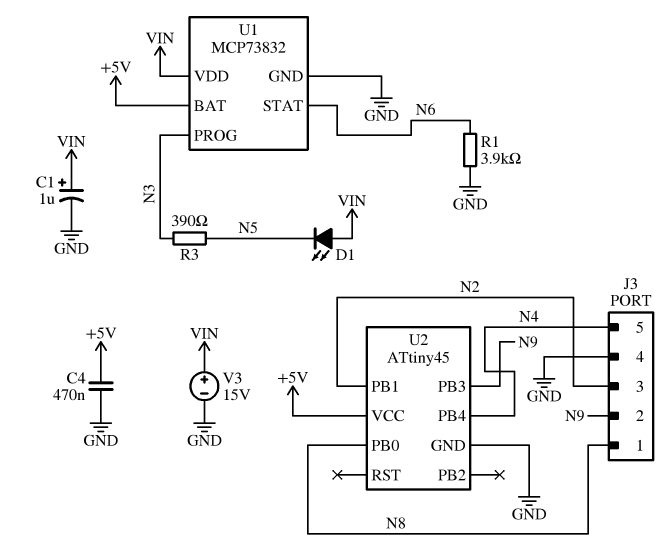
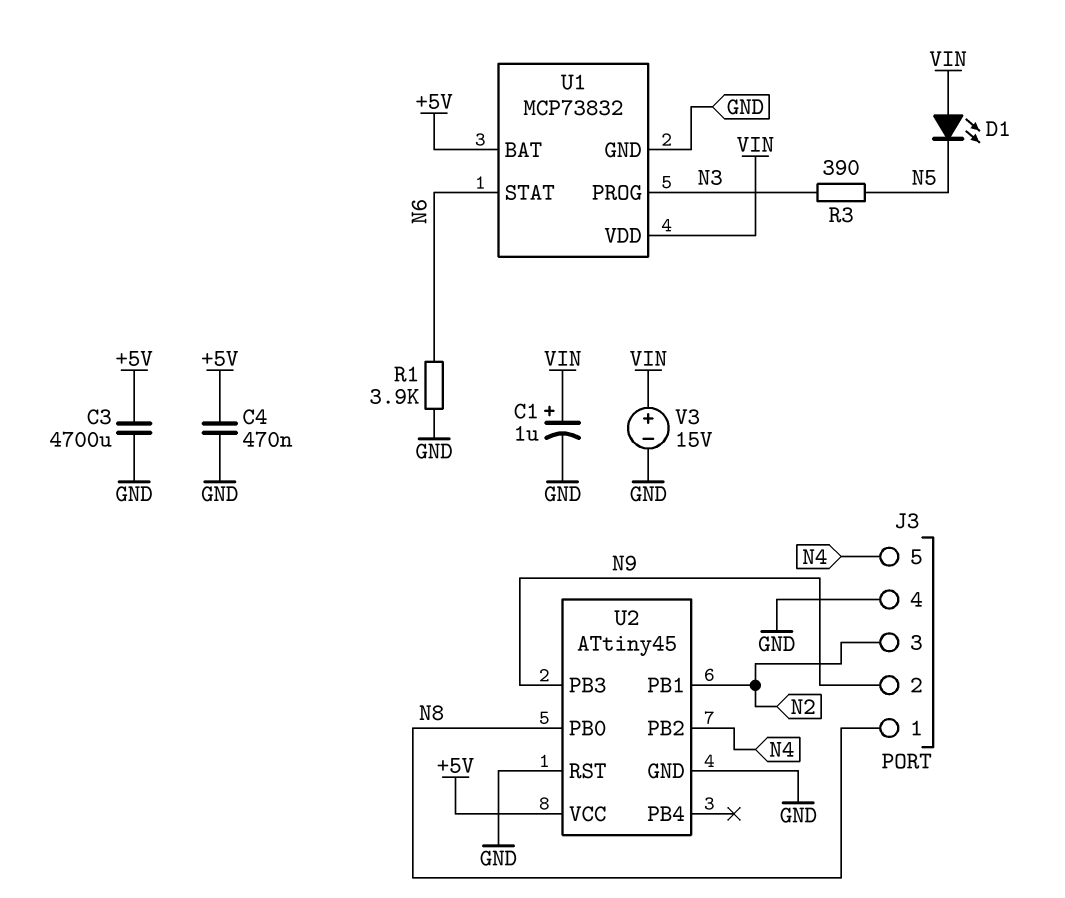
C3: none -> 4700uF (+5V, GND)
U2 pin PB2: none -> N4
U2 pin PB4: N4 -> none
U2 pin RST: none -> GND

